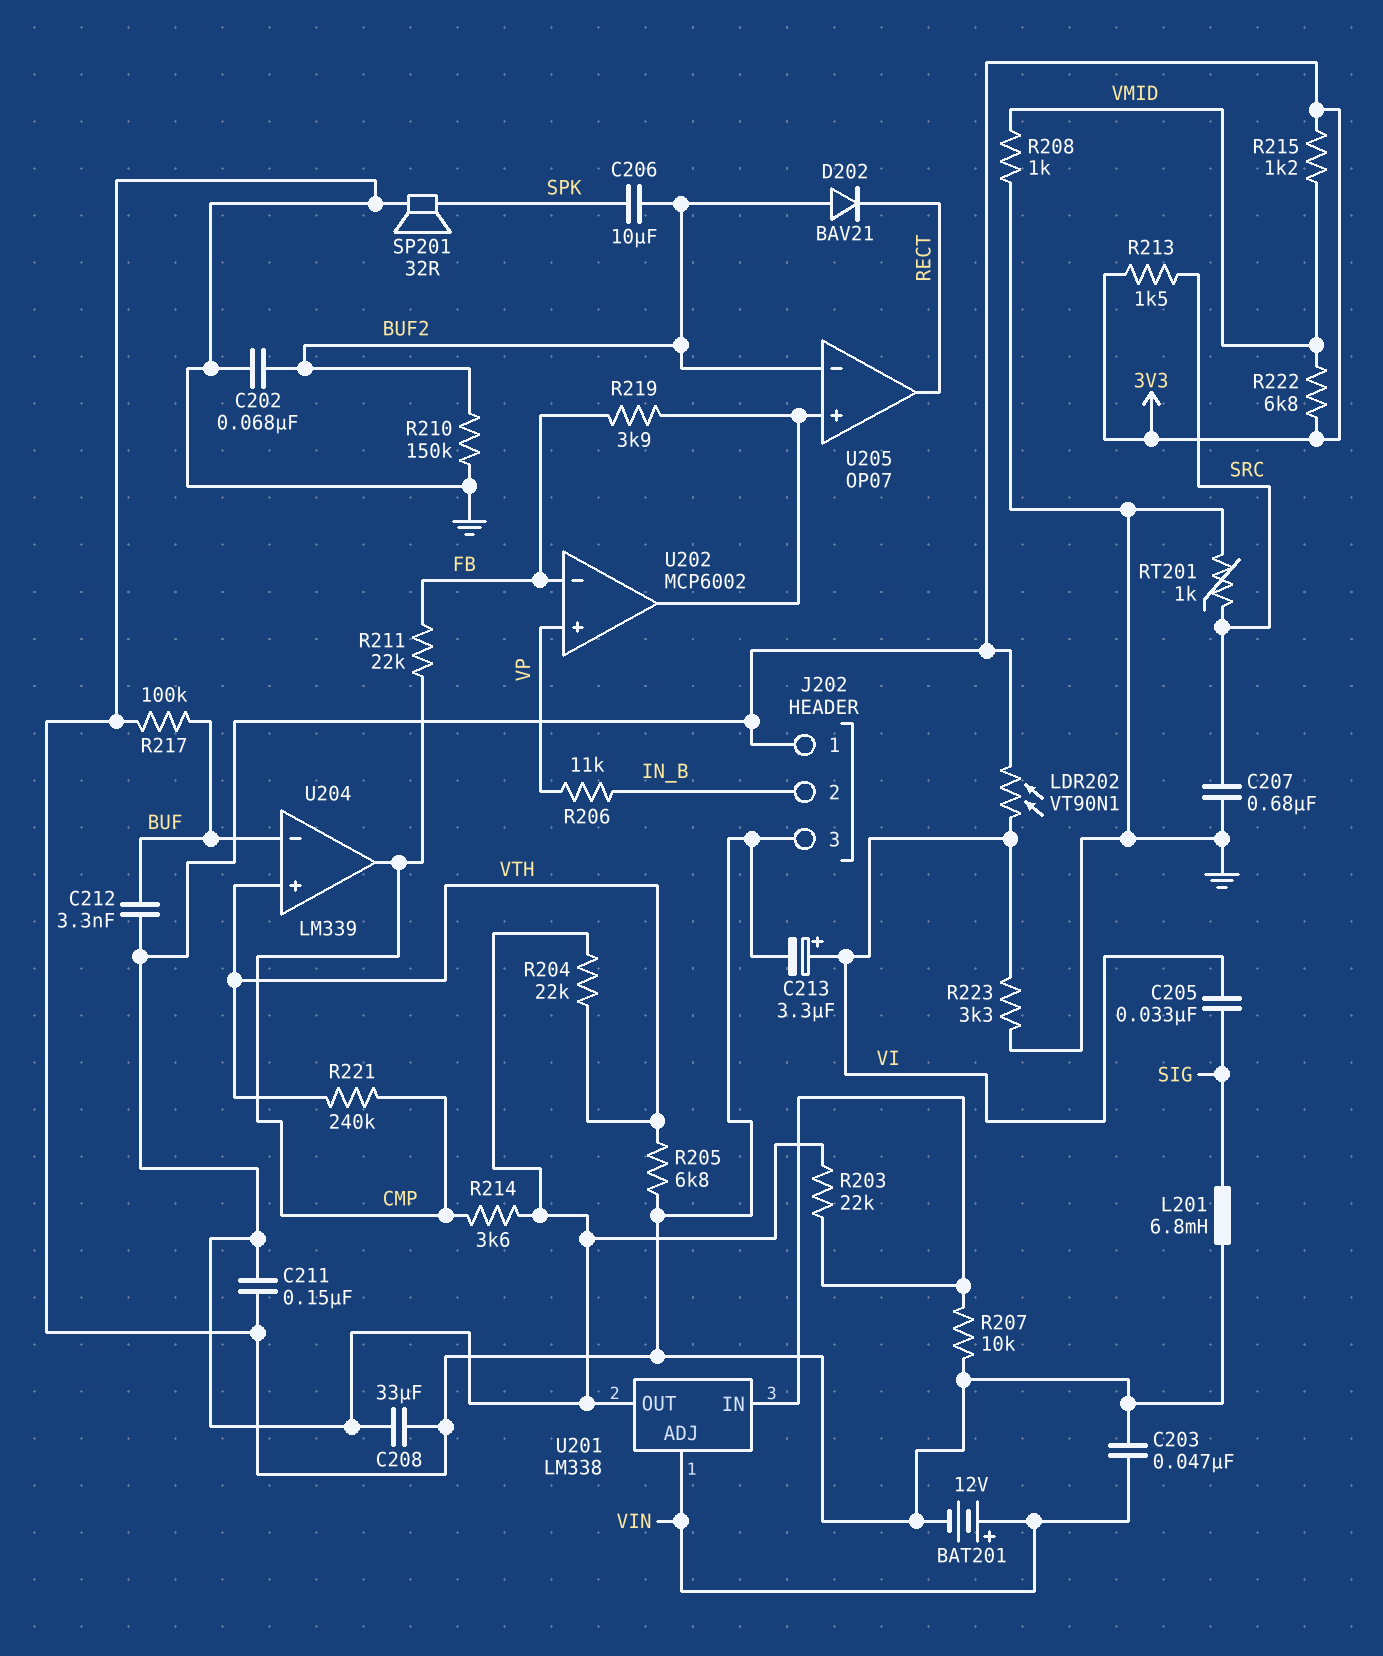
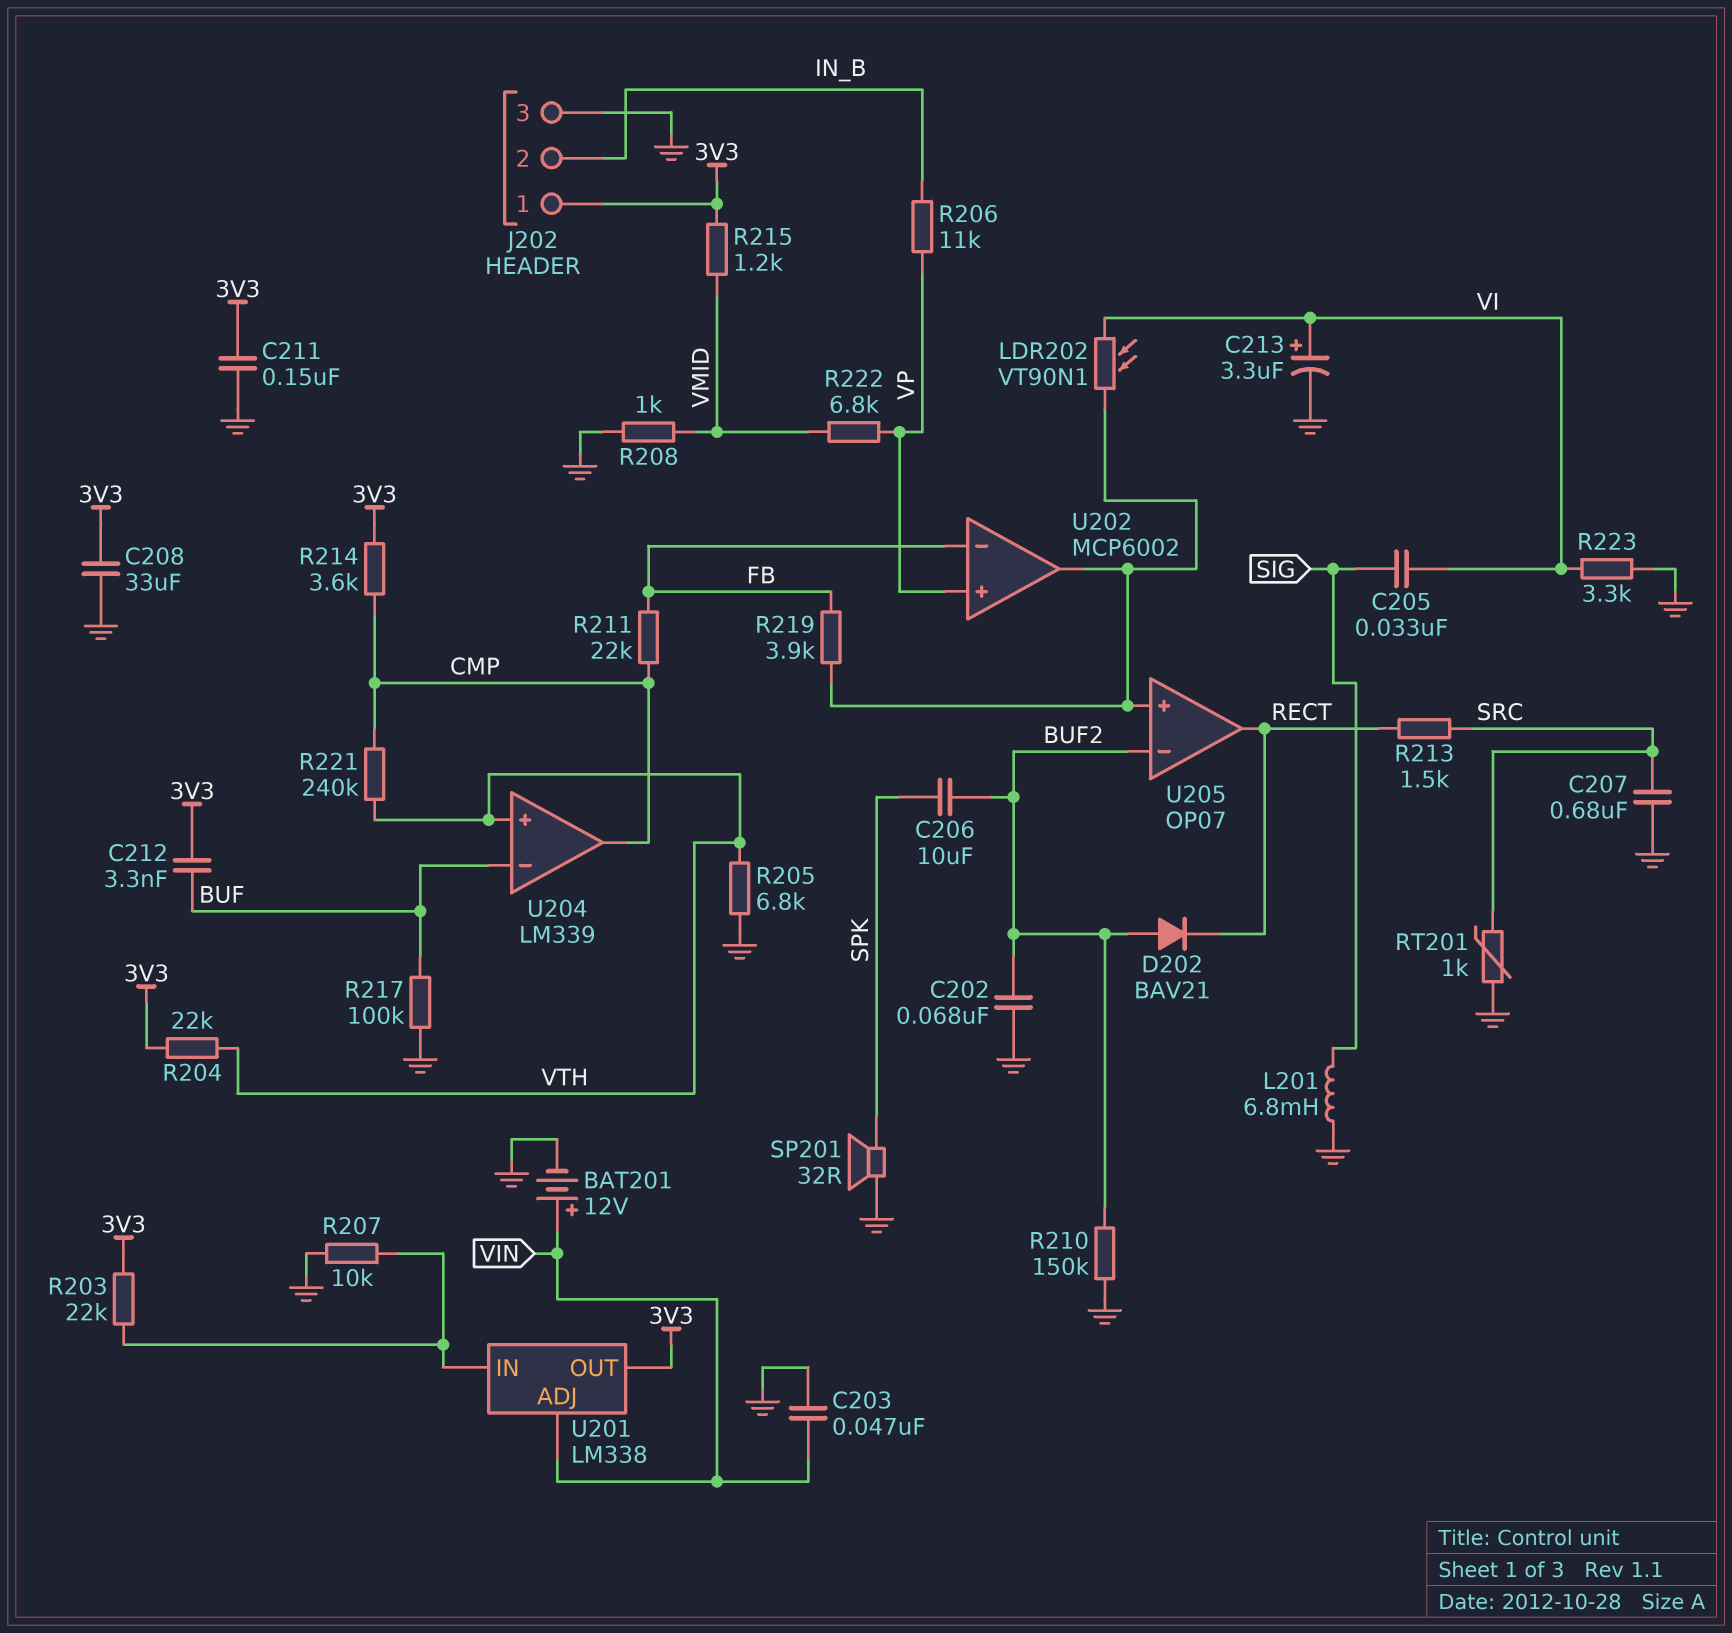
LDR202: VT90N1 (3V3, VI) -> VT90N1 (U202/out, VI)
R213: 1.5k (3V3, SRC) -> 1.5k (RECT, SRC)
R222: 6.8k (3V3, VMID) -> 6.8k (VMID, VP)

